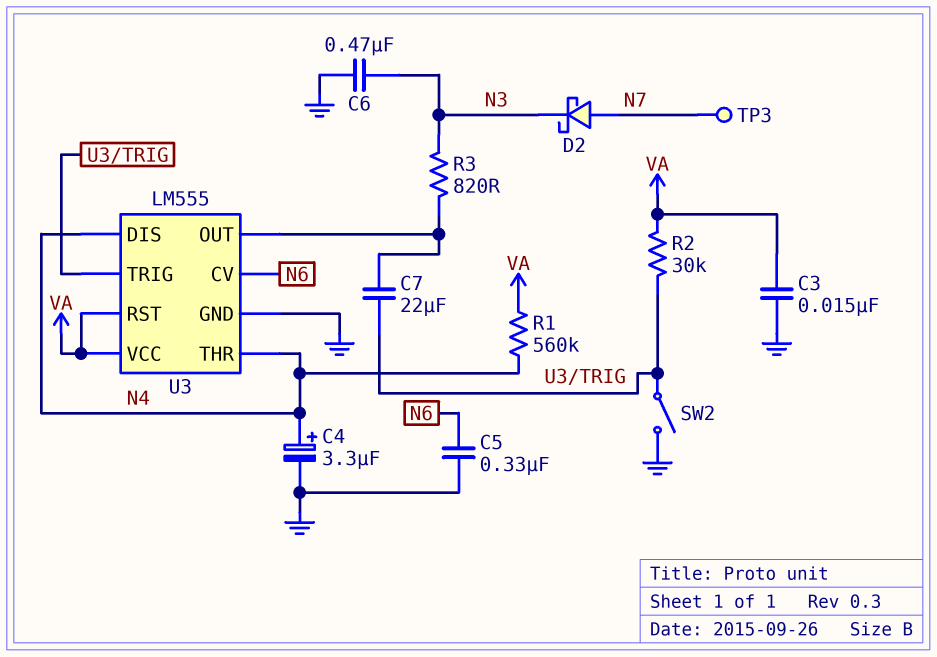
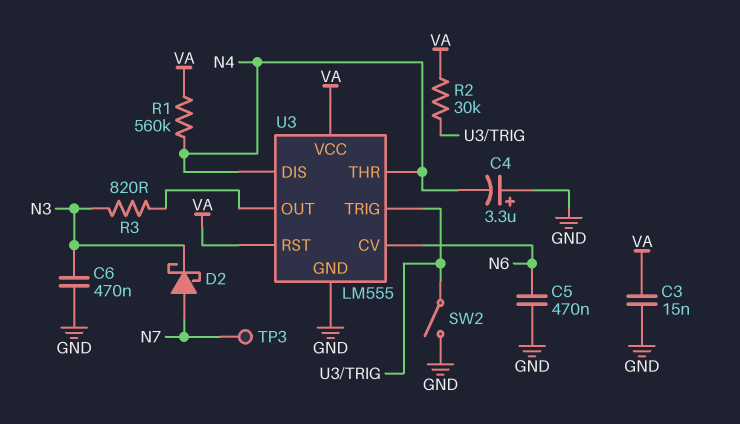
C4: 3.3uF (plus N4, minus GND) -> 3.3uF (plus GND, minus N4)
C5: 330nF (GND, N6) -> 470nF (GND, N6)
C7: 22uF (U3/OUT, U3/TRIG) -> none

